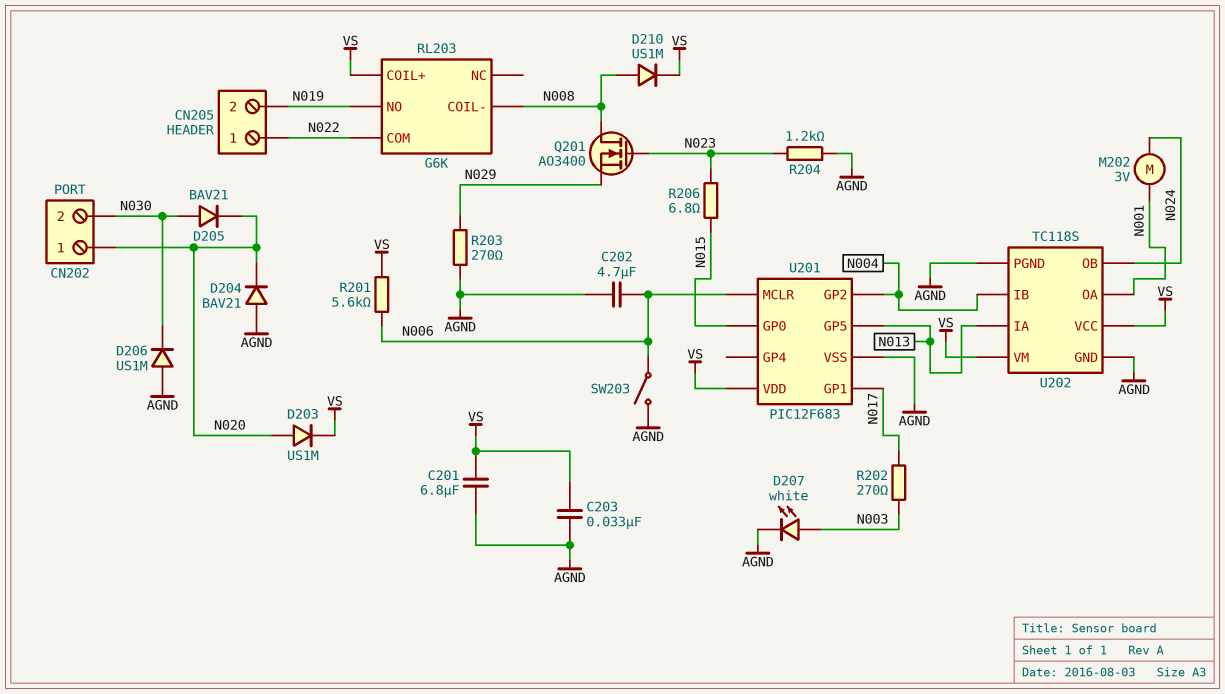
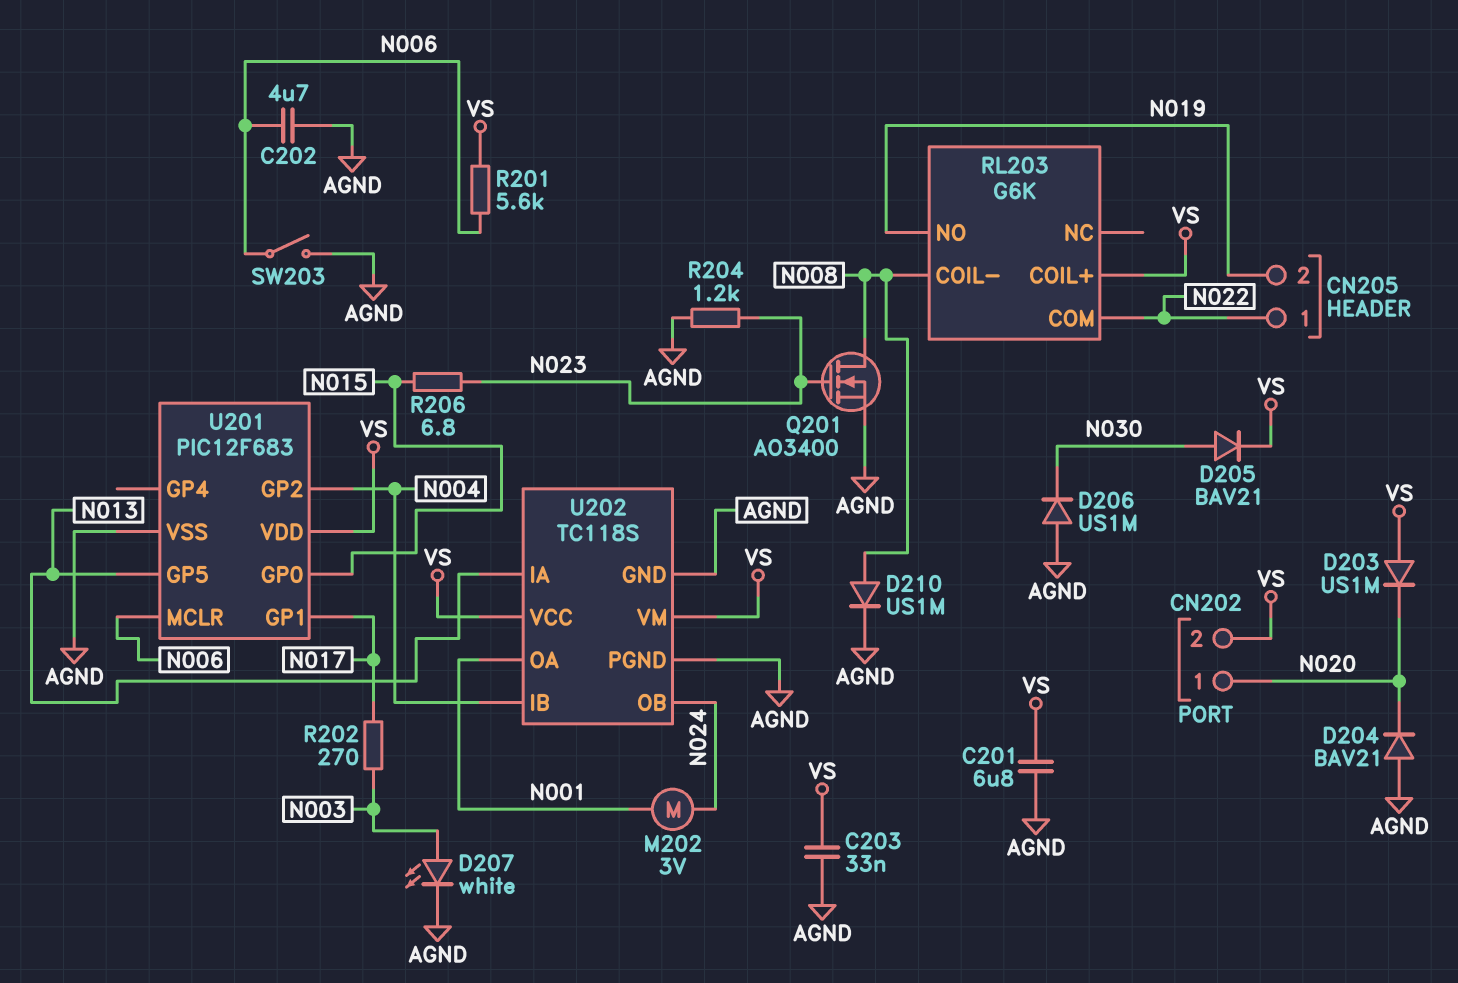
CN202 pin 2: N030 -> VS
D203: diode US1M (A N020, K VS) -> diode US1M (A VS, K N020)
D205: diode BAV21 (A N030, K N020) -> diode BAV21 (A N030, K VS)
D210: diode US1M (A N008, K VS) -> diode US1M (A N008, K AGND)
Q201: NMOS AO3400 (G N023, D N008, S N029) -> NMOS AO3400 (G N023, D N008, S AGND)
R203: 270 (AGND, N029) -> none

